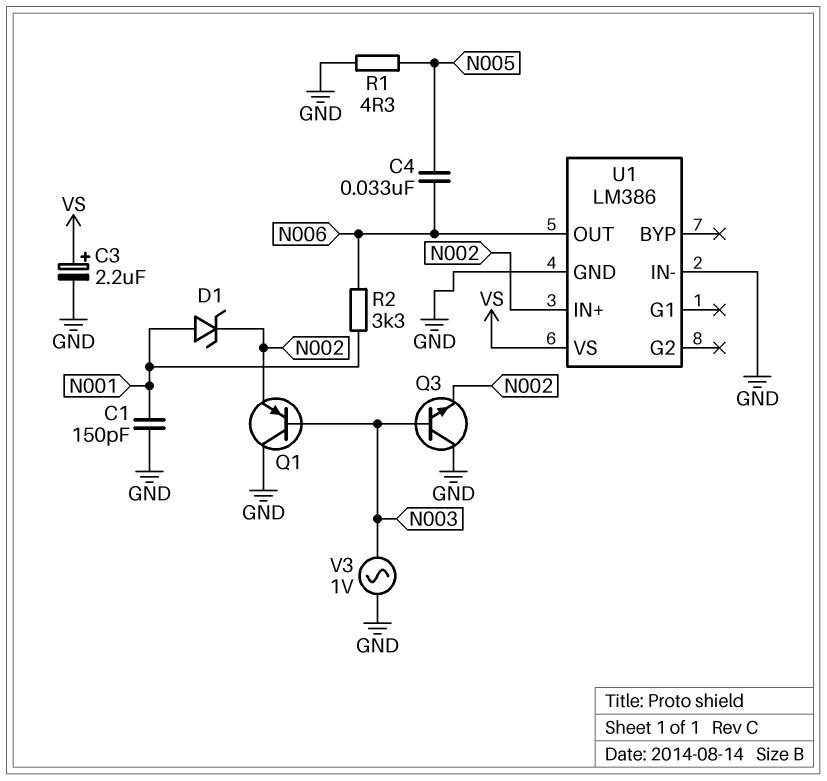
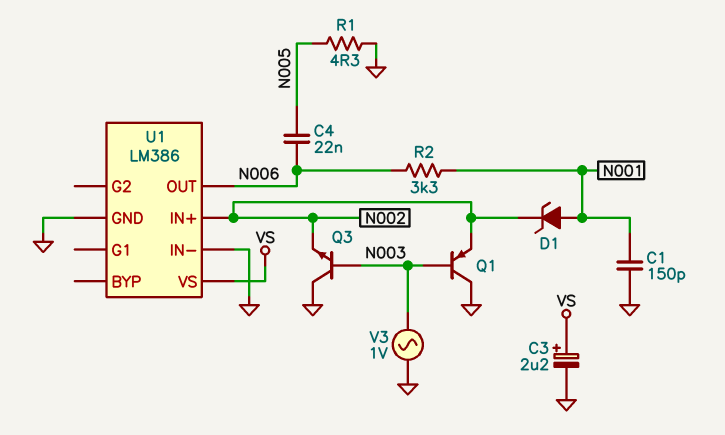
C4: 33nF (N005, N006) -> 22nF (N005, N006)

